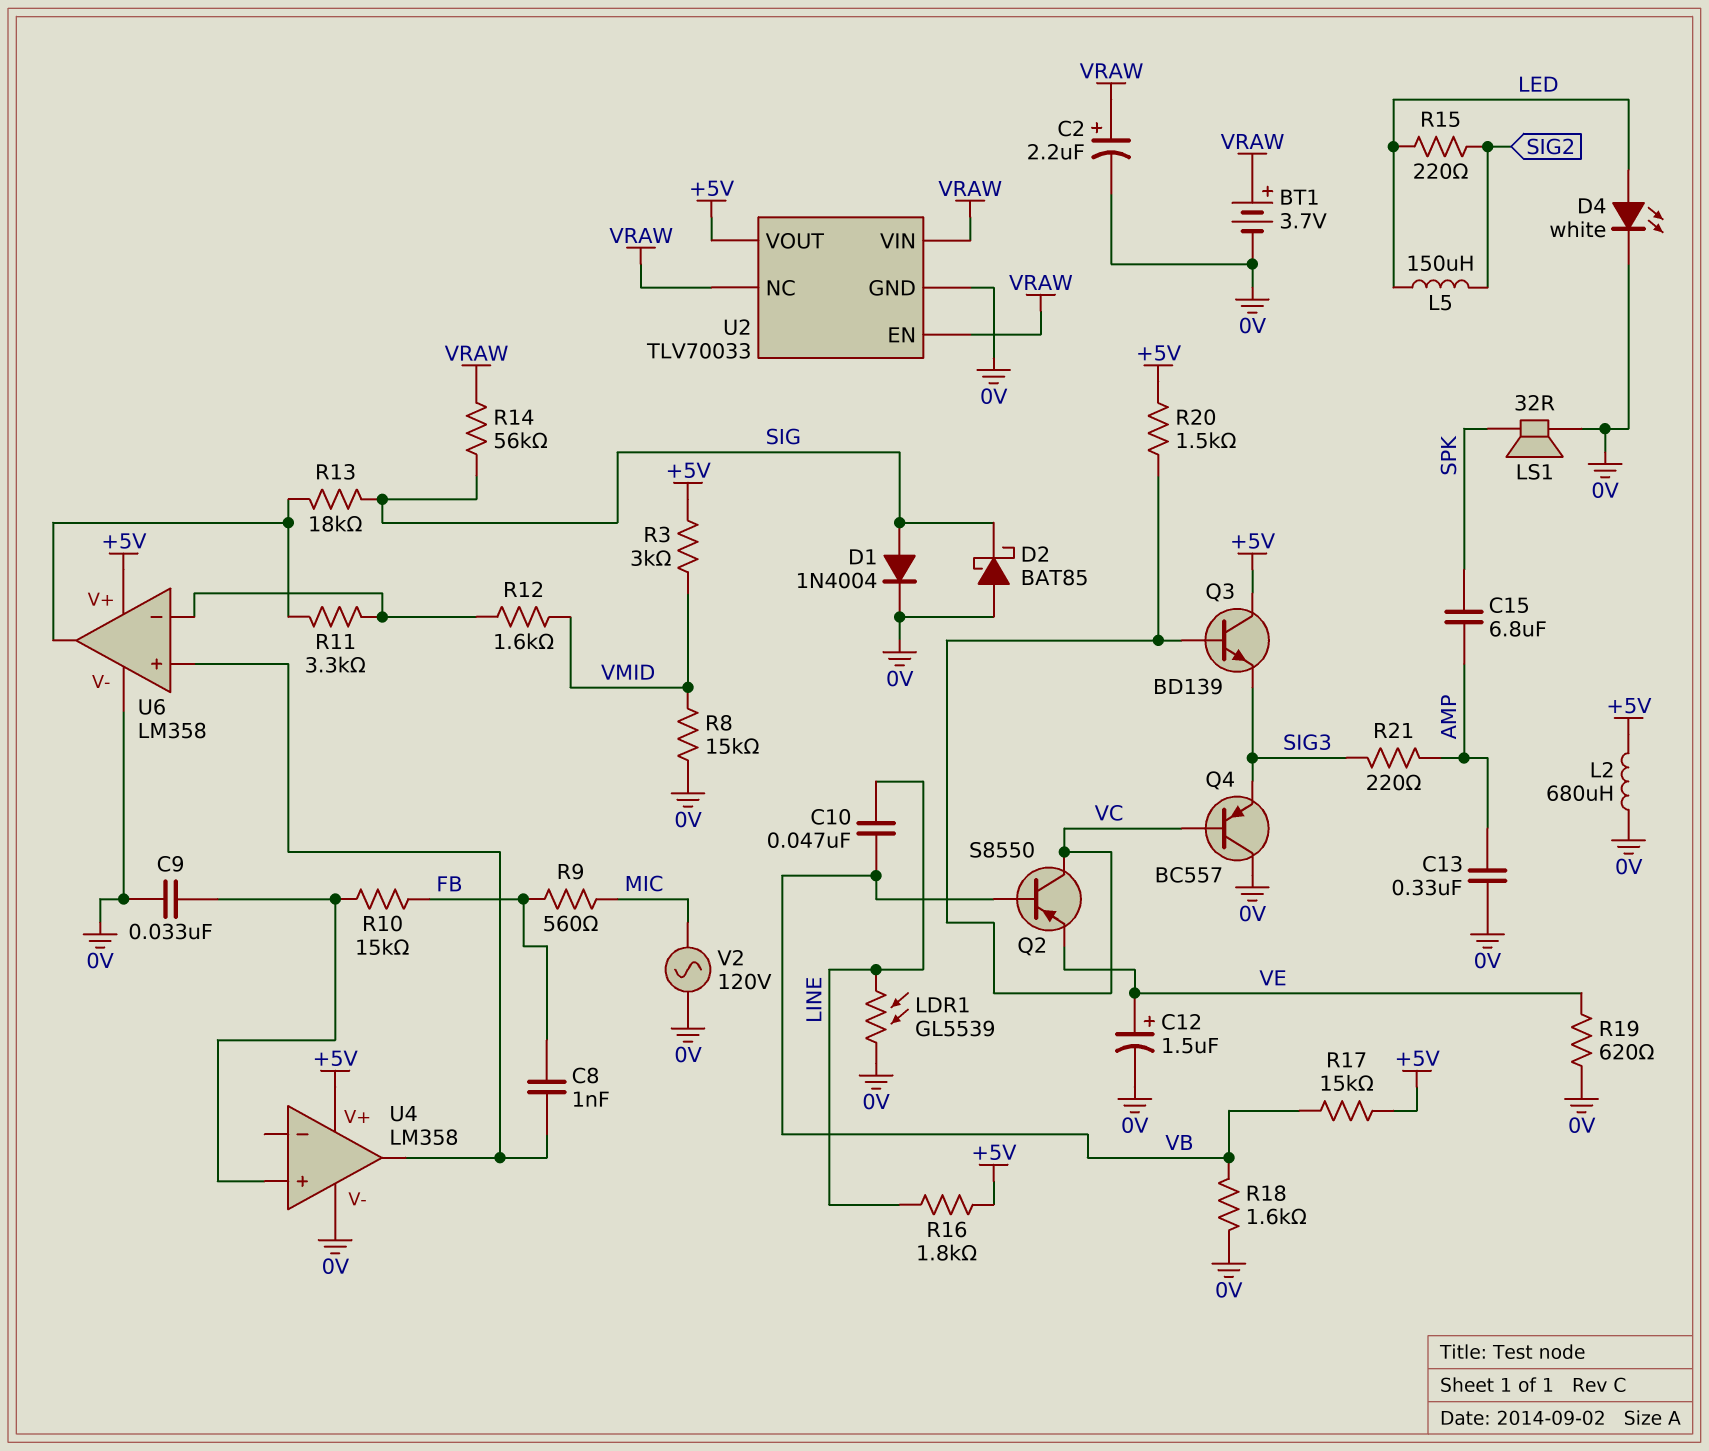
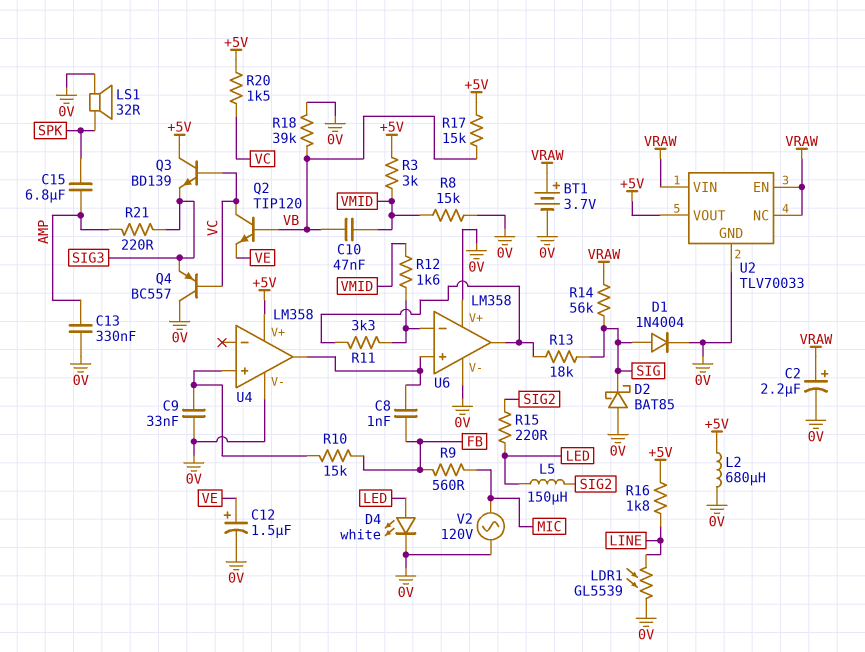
C10: 47nF (LINE, VB) -> 47nF (VB, VMID)
Q2: PNP S8550 (B VB, C VC, E VE) -> NPN TIP120 (B VB, C VC, E VE)
R18: 1.6k (0V, VB) -> 39k (0V, VB)
R19: 620 (0V, VE) -> none
U6 pin V+: +5V -> 0V

